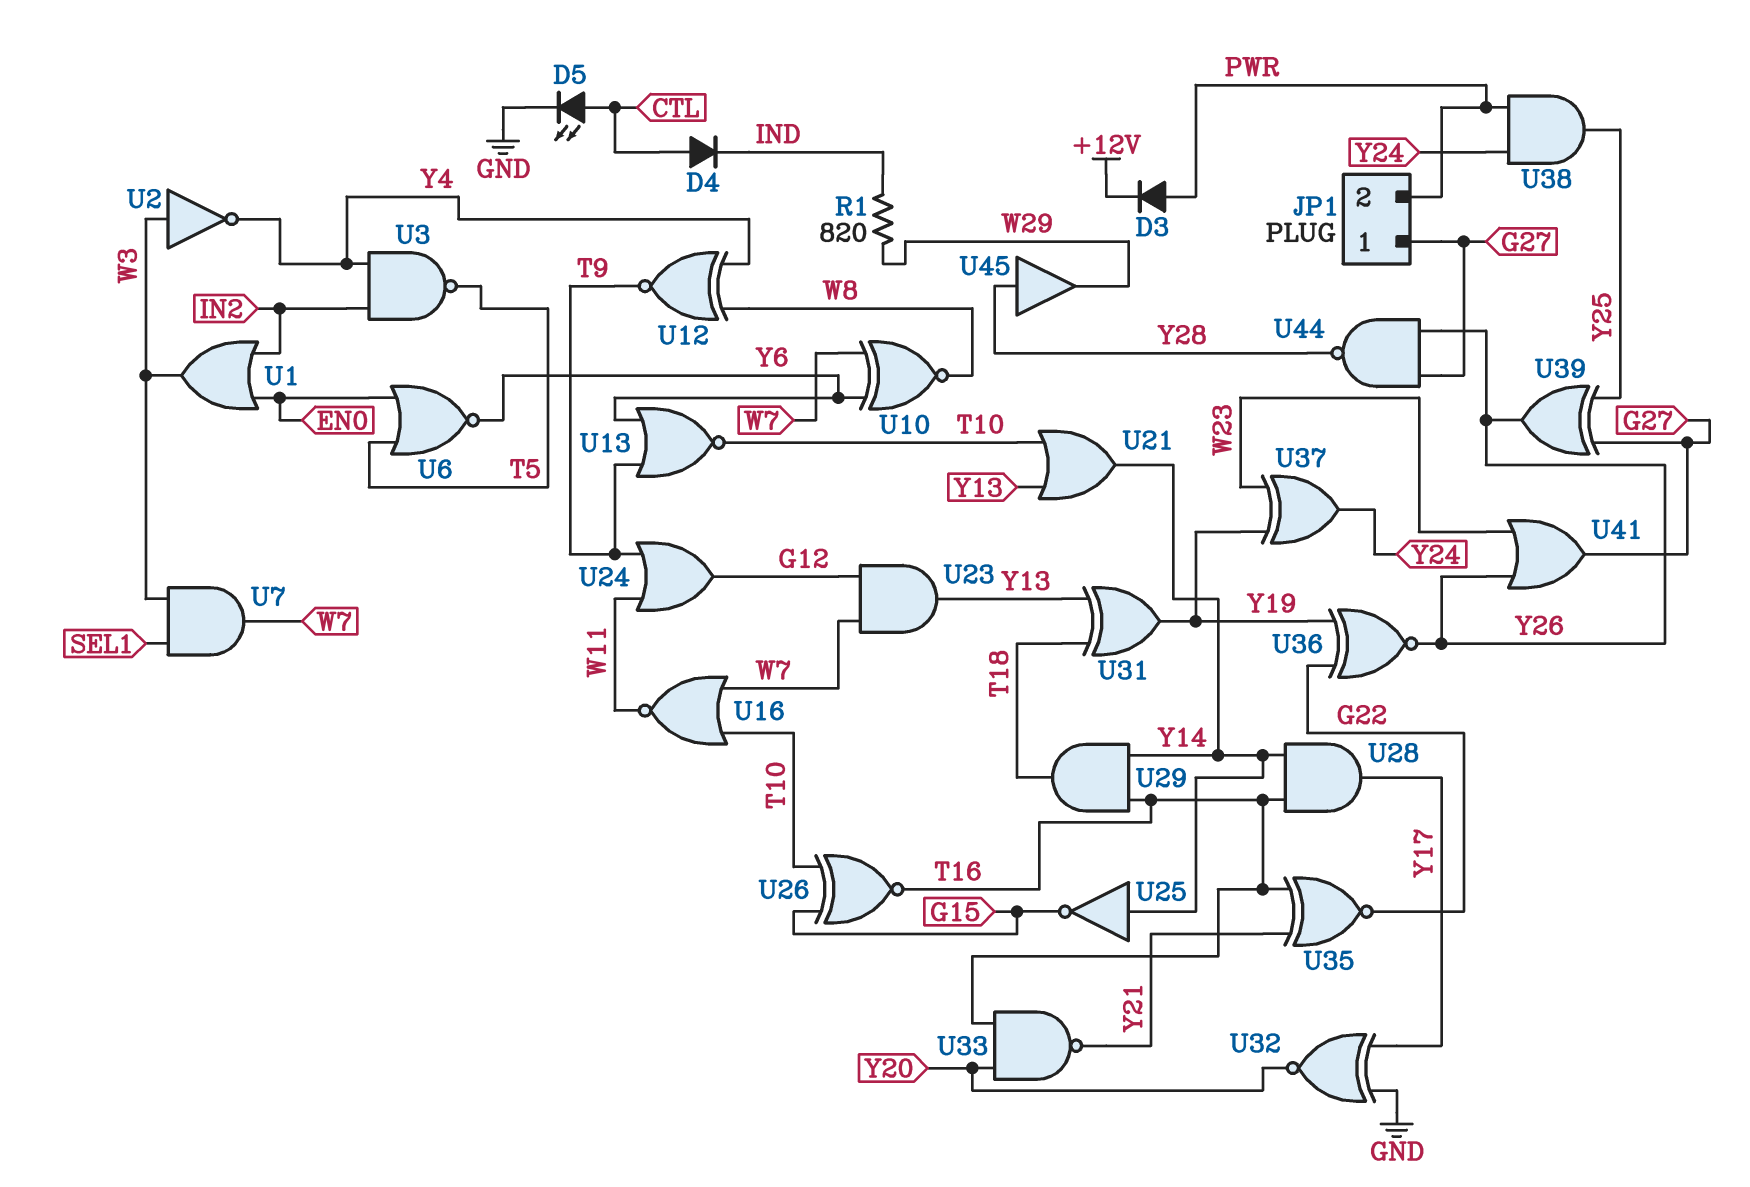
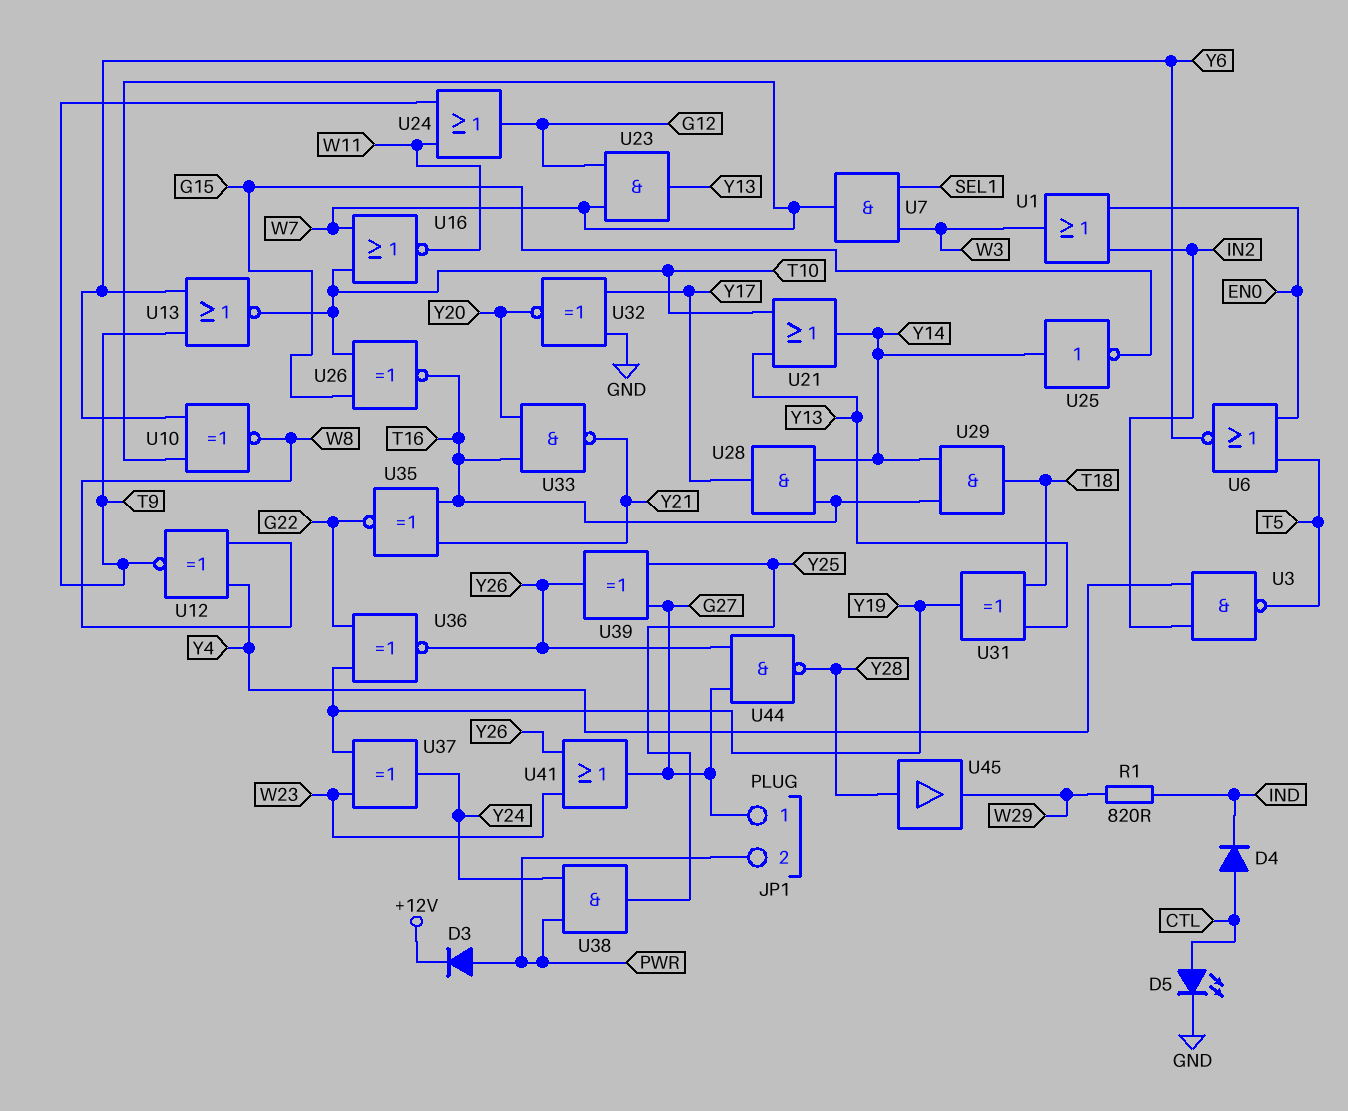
U2: NOT (in W3, out Y4) -> none

